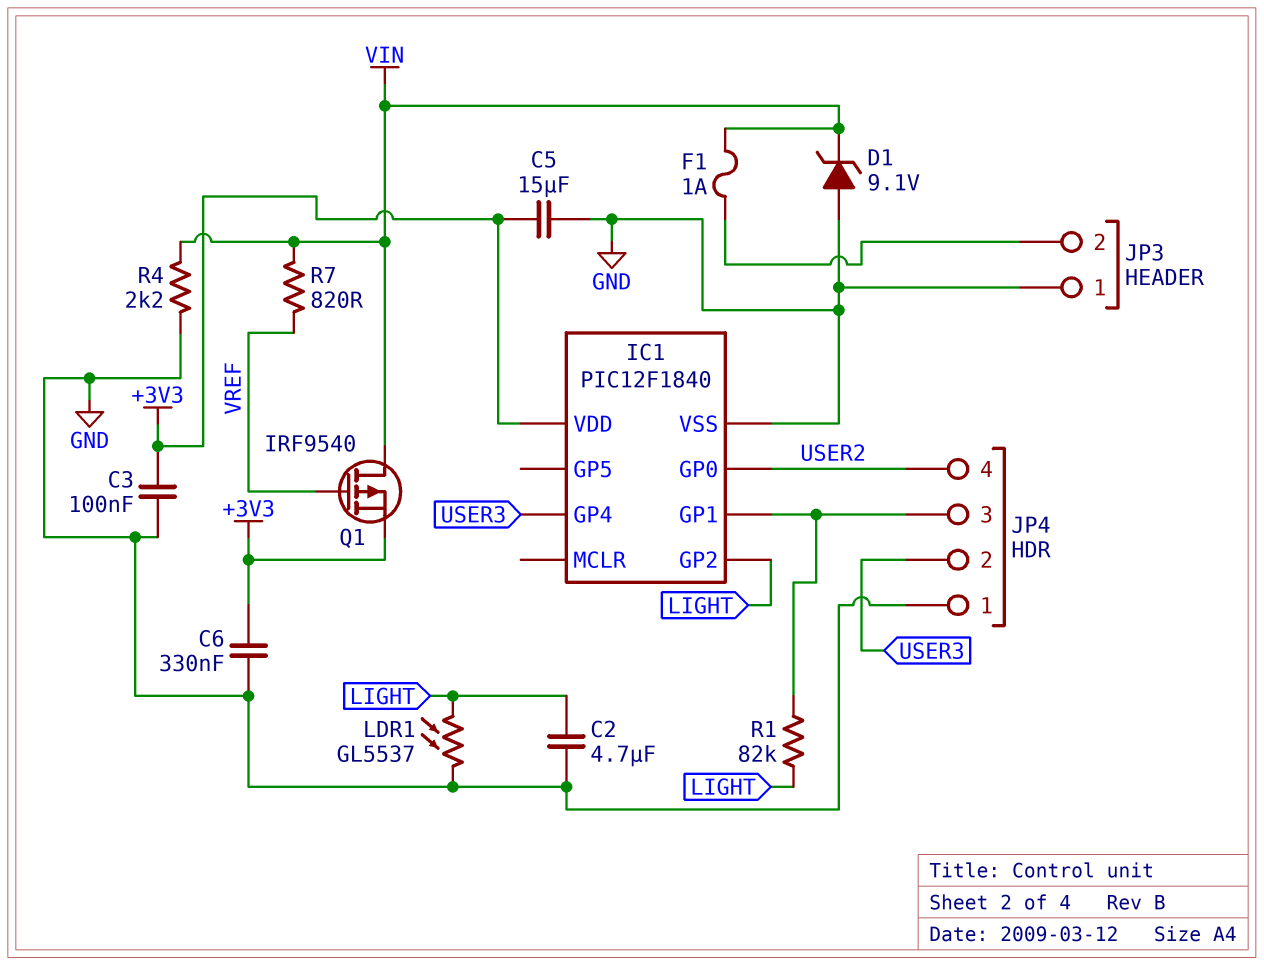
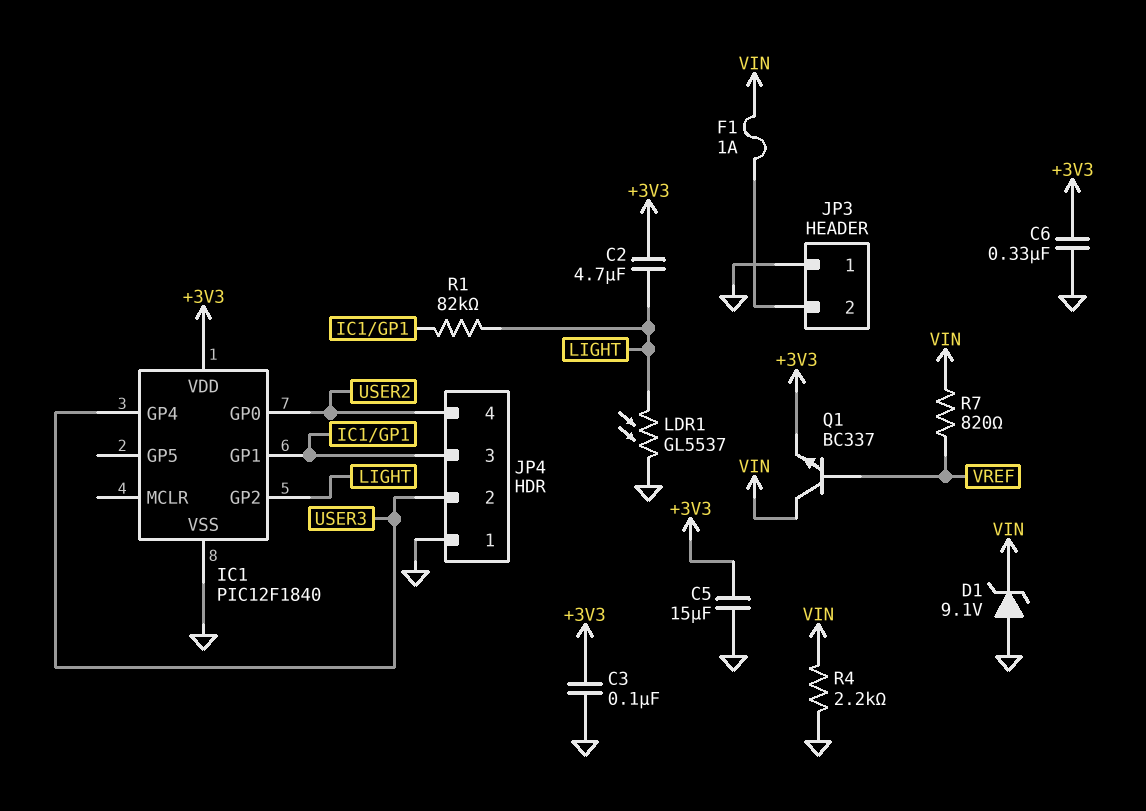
C2: 4.7uF (GND, LIGHT) -> 4.7uF (+3V3, LIGHT)
Q1: PMOS IRF9540 (G VREF, D VIN, S +3V3) -> NPN BC337 (B VREF, C VIN, E +3V3)

